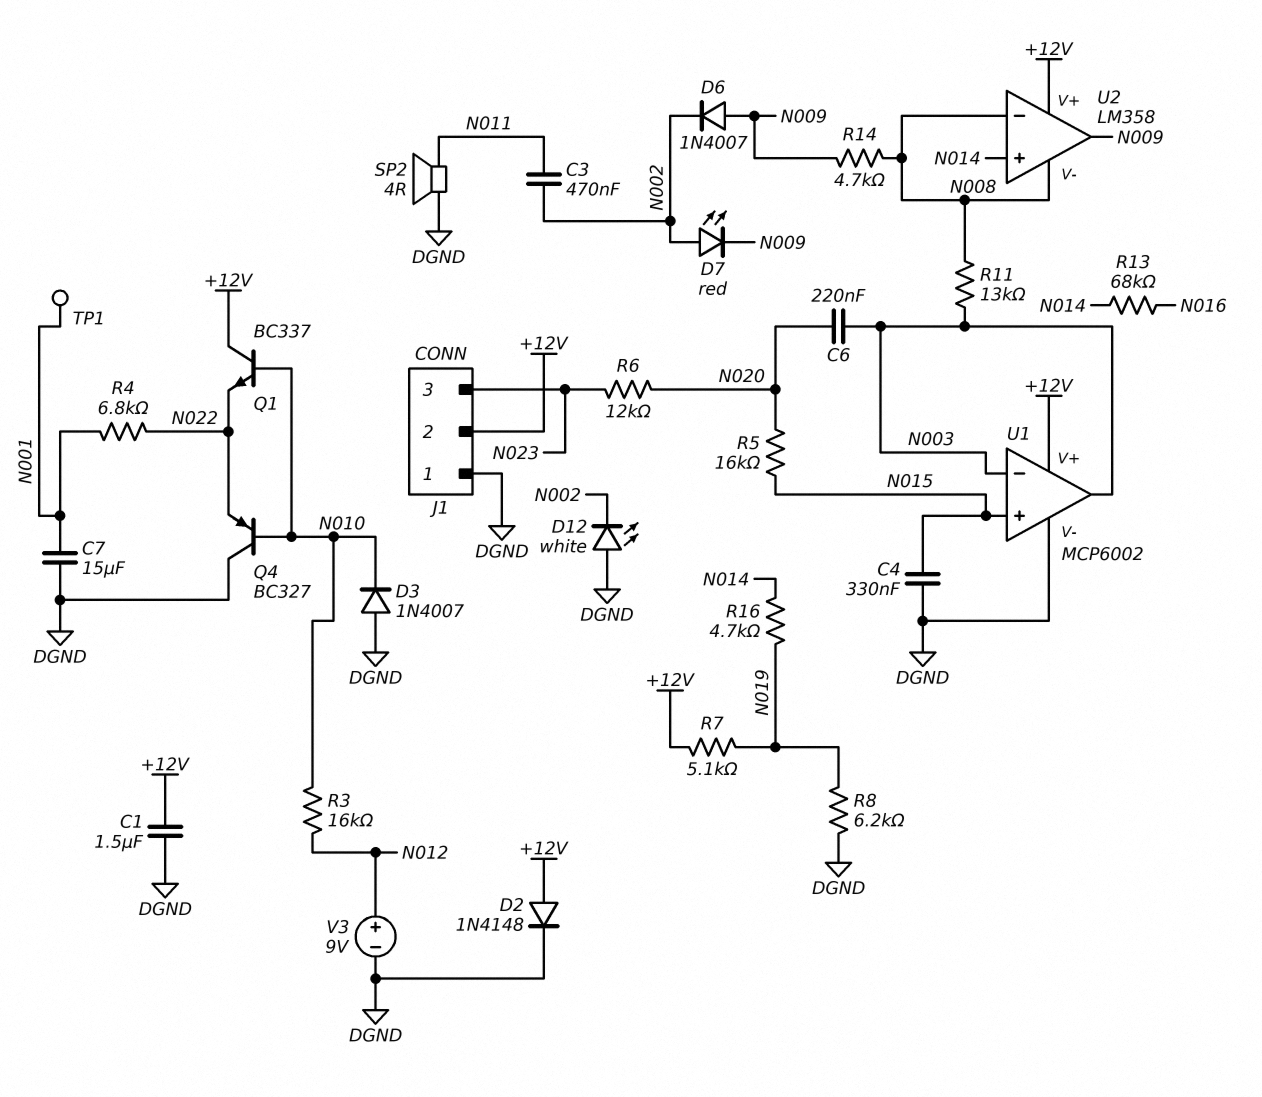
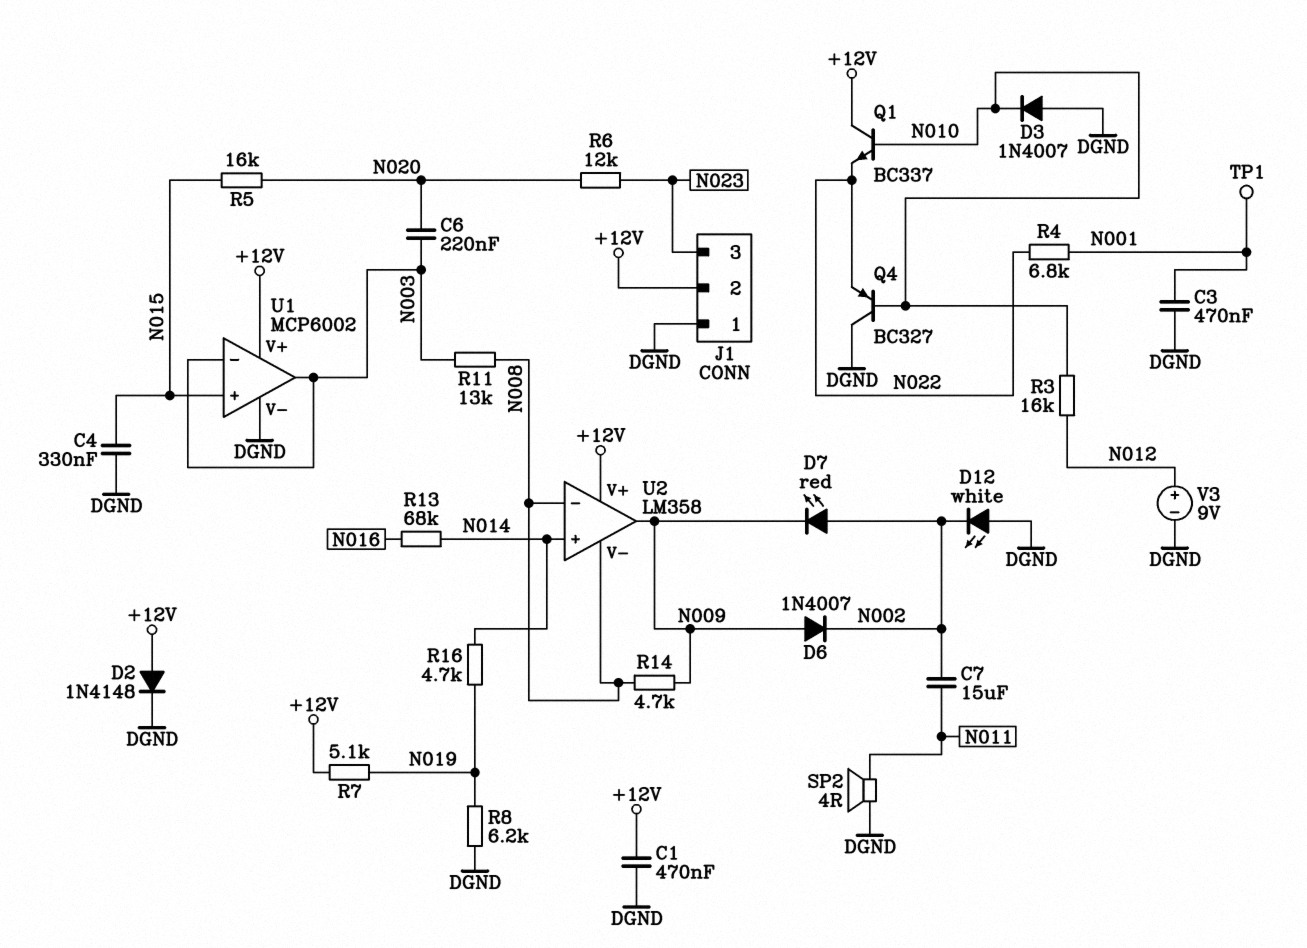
C1: 1.5uF (+12V, DGND) -> 470nF (+12V, DGND)
C3: 470nF (N002, N011) -> 470nF (DGND, N001)
C7: 15uF (DGND, N001) -> 15uF (N002, N011)

